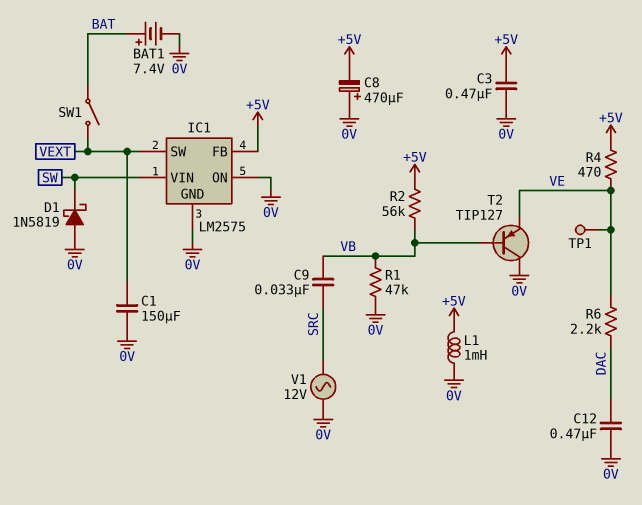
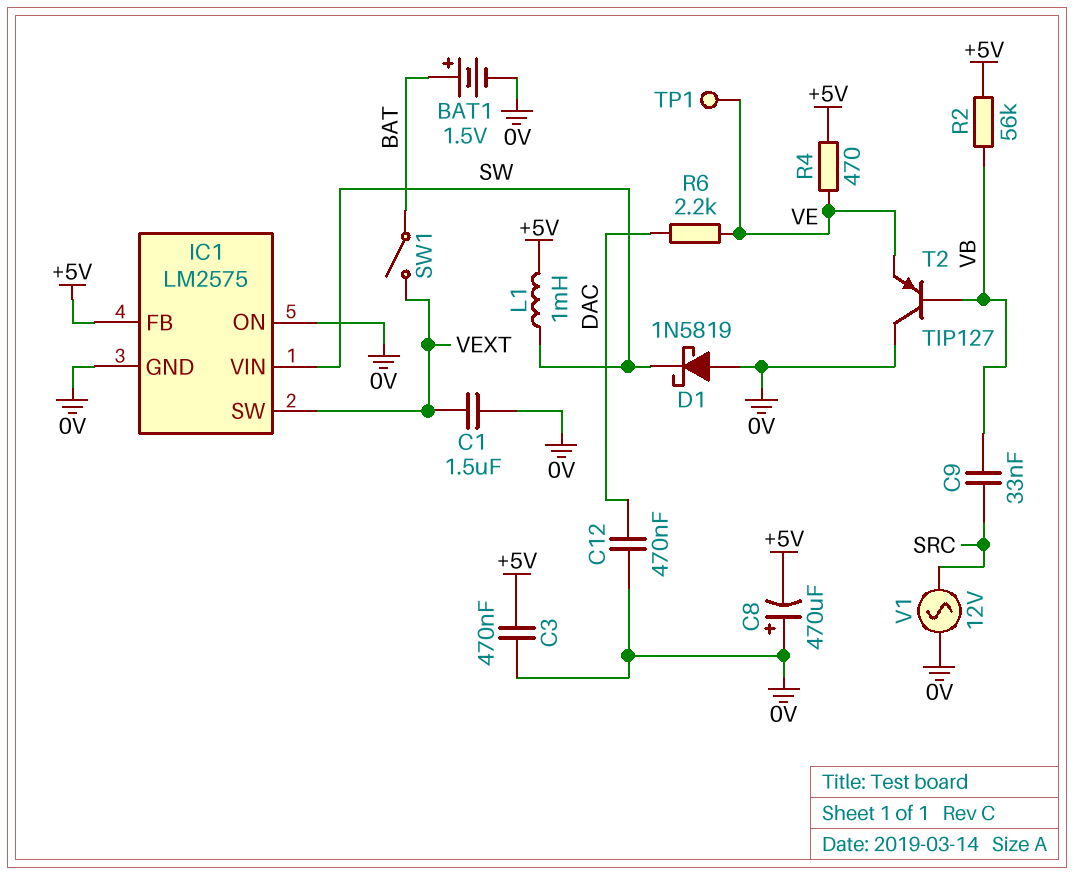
BAT1: 7.4V (plus BAT, minus 0V) -> 1.5V (plus BAT, minus 0V)
C1: 150uF (0V, VEXT) -> 1.5uF (0V, VEXT)
L1: 1mH (+5V, 0V) -> 1mH (+5V, SW)
R1: 47k (0V, VB) -> none

